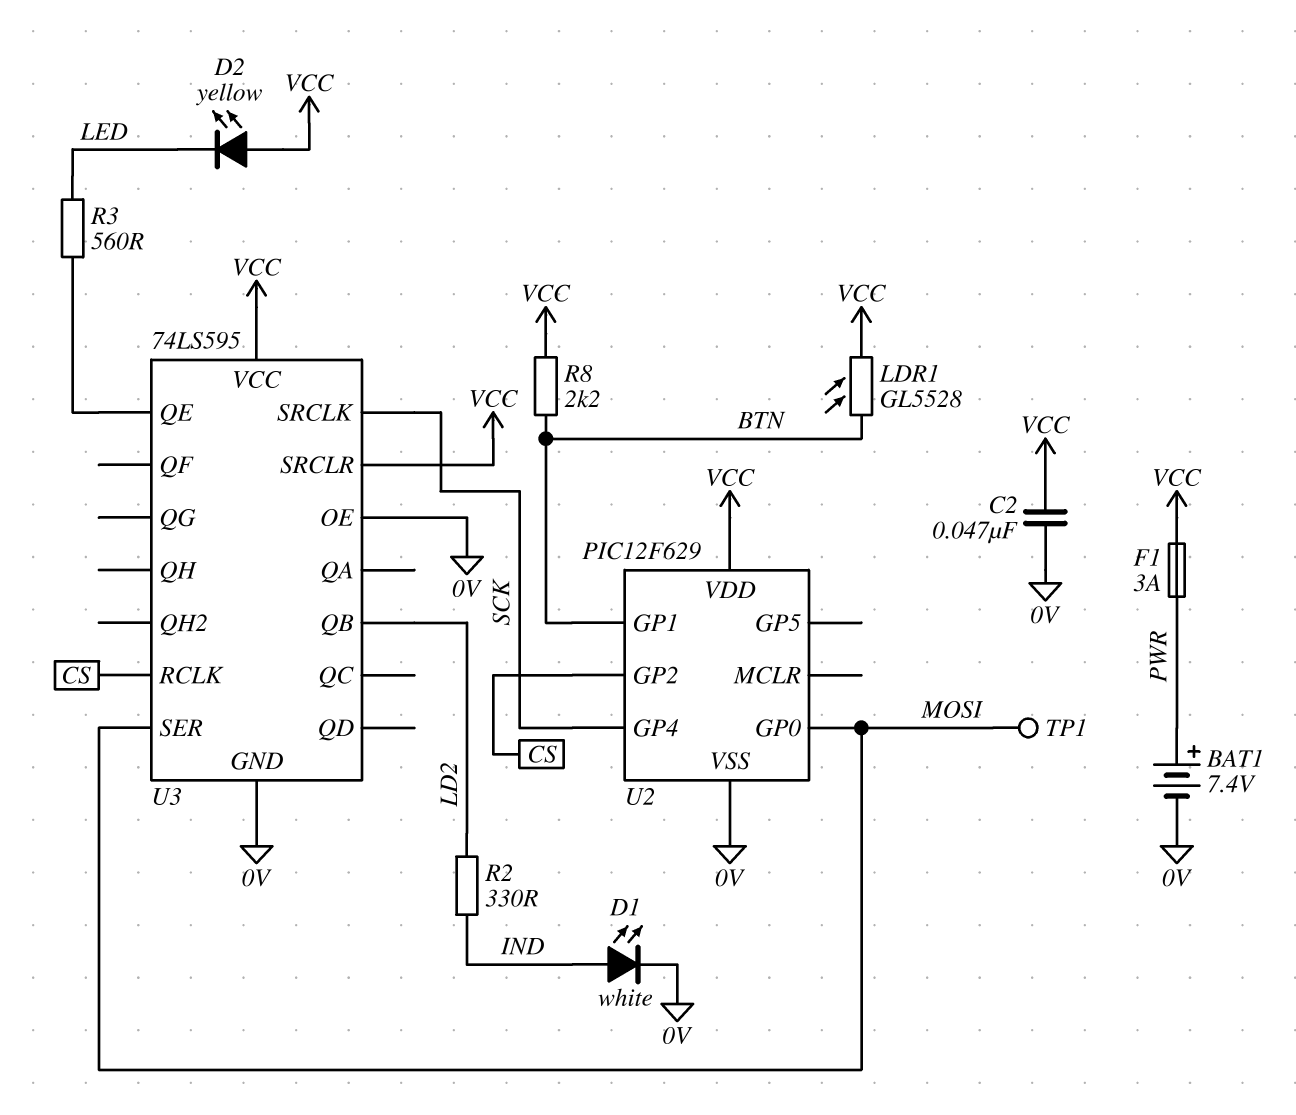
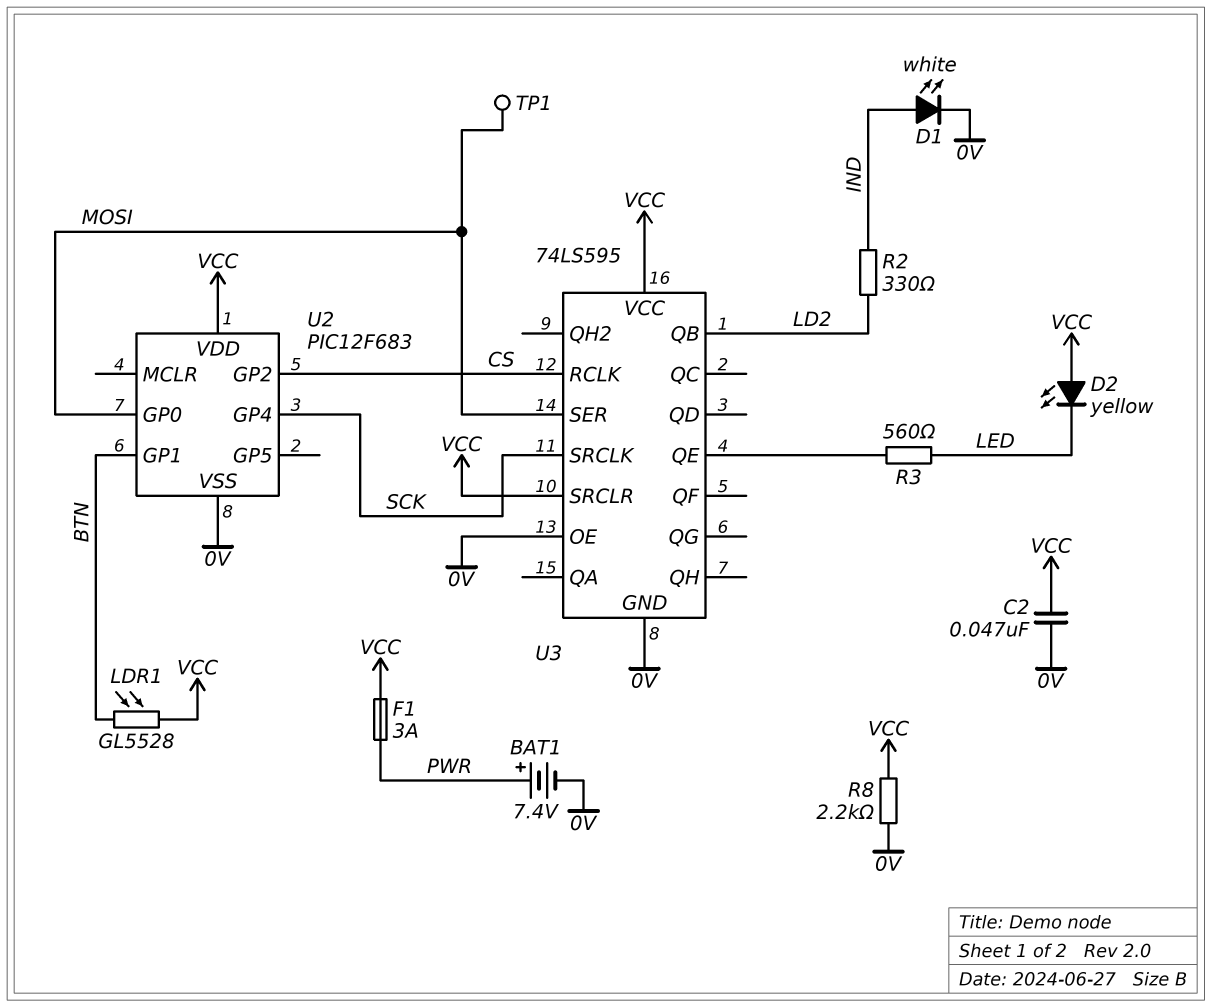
R8: 2.2k (BTN, VCC) -> 2.2k (0V, VCC)
U2: PIC12F629 -> PIC12F683

